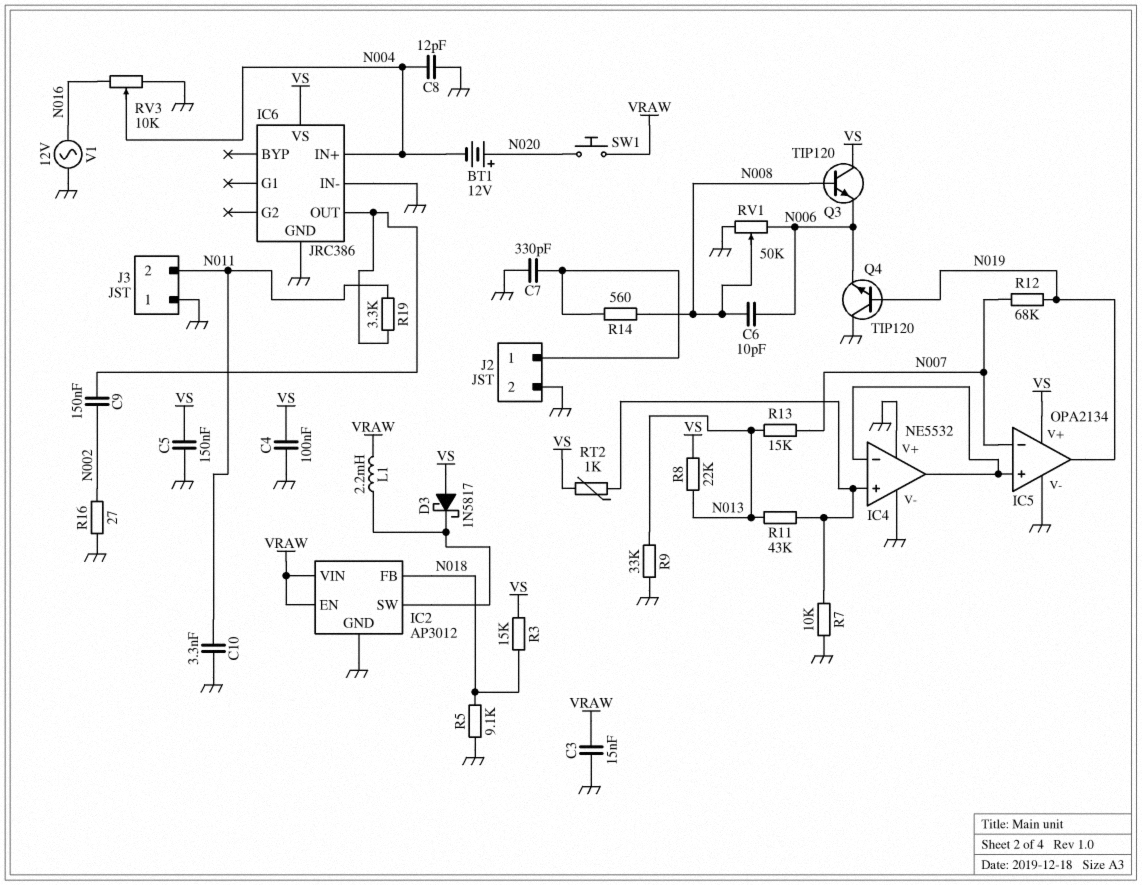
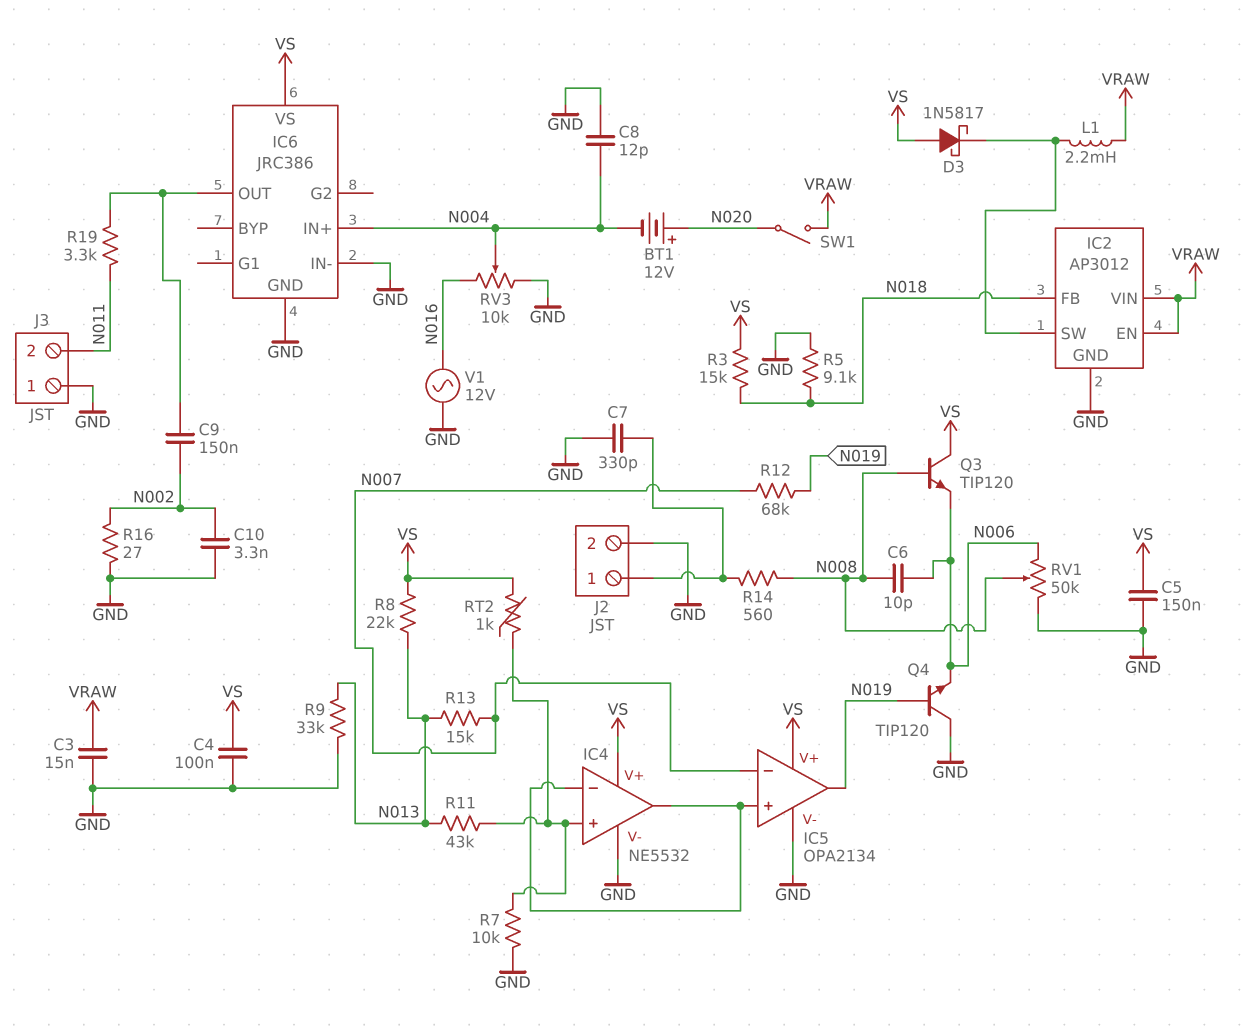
C10: 3.3nF (GND, N011) -> 3.3nF (GND, N002)
IC4 pin V+: GND -> VS
SW1: button (N020, VRAW) -> switch (N020, VRAW)

